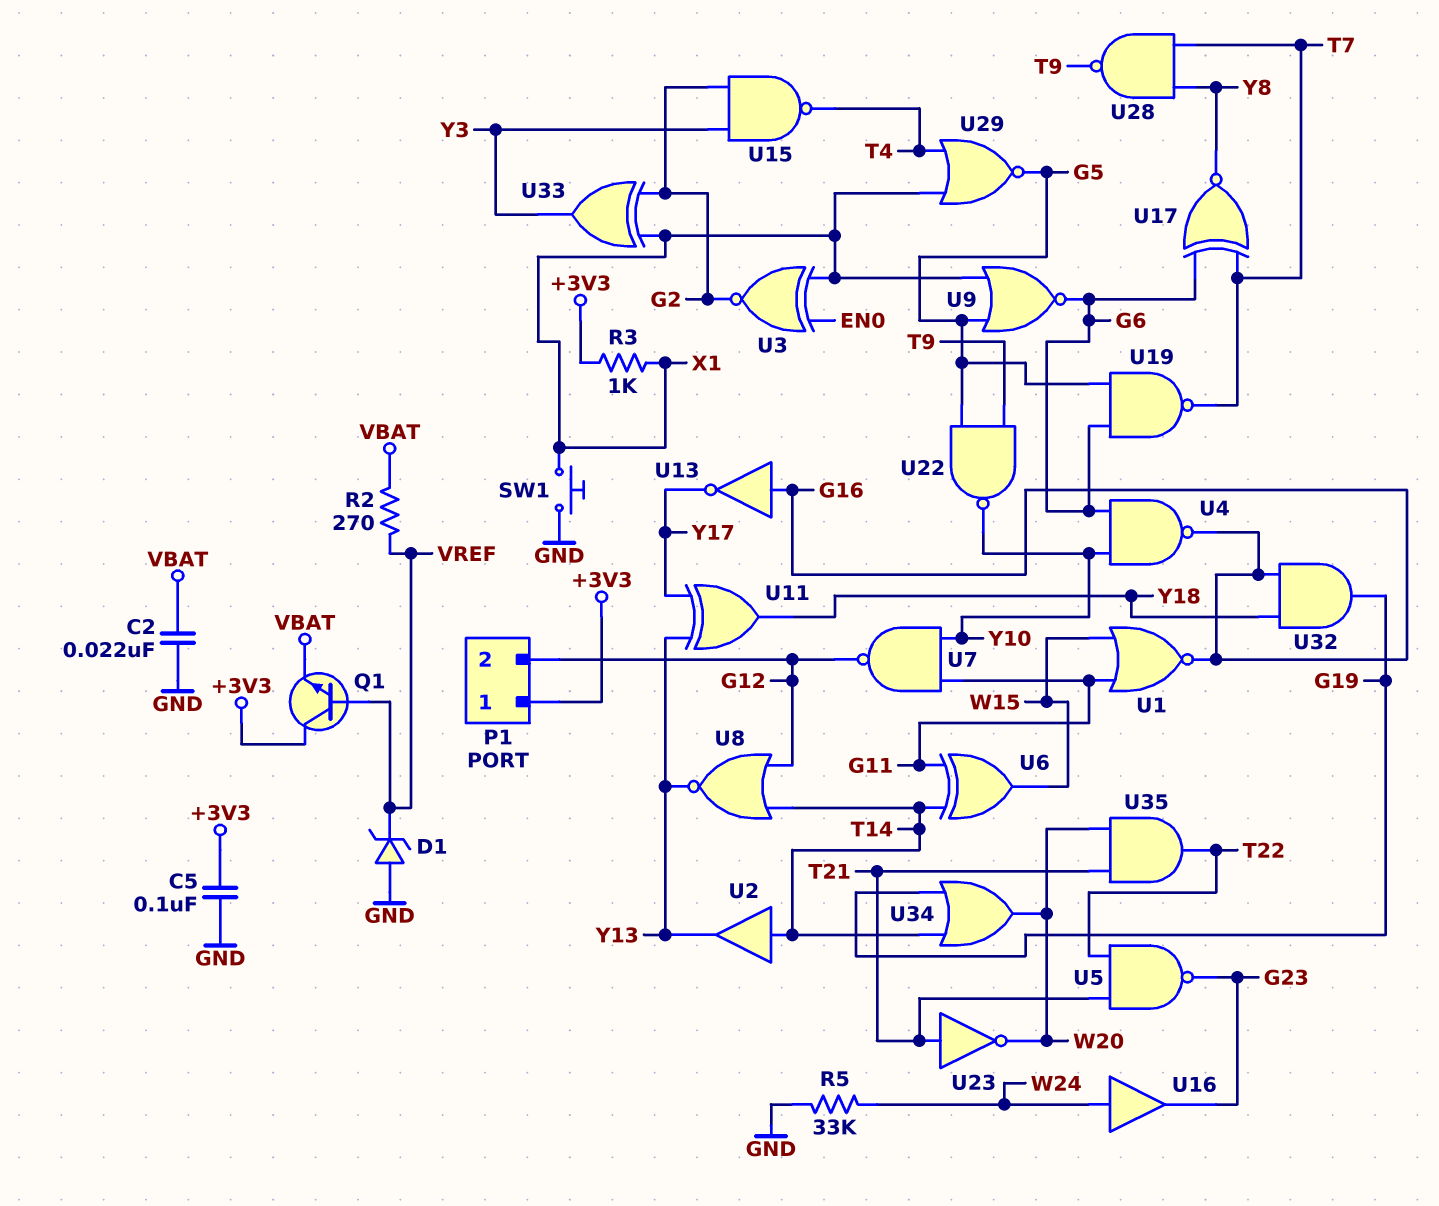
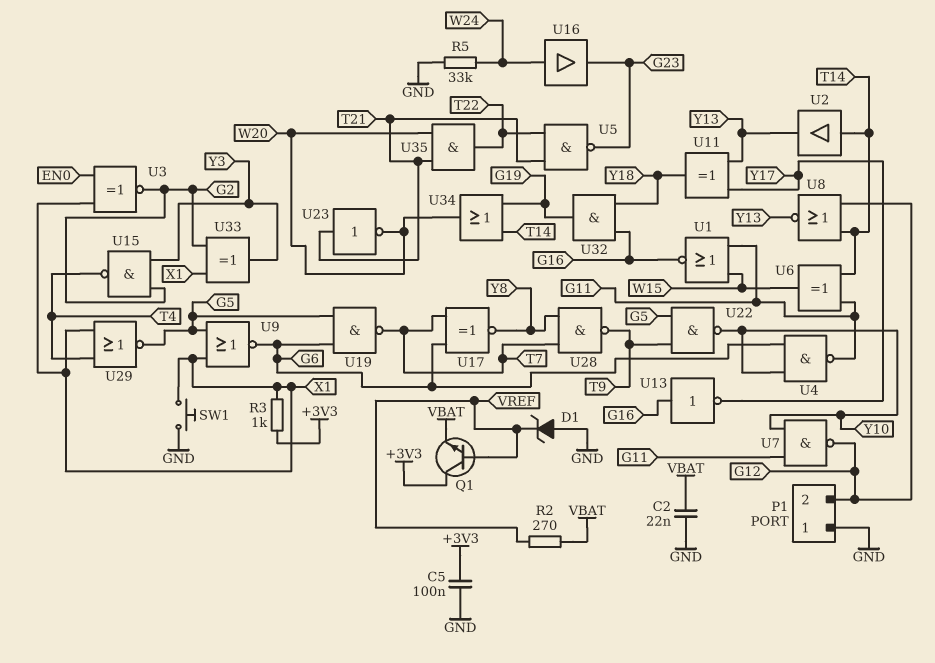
P1 pin 1: +3V3 -> GND
U4: NAND (in G6, in Y10, out G16) -> NAND (in G6, in Y10, out G11)

